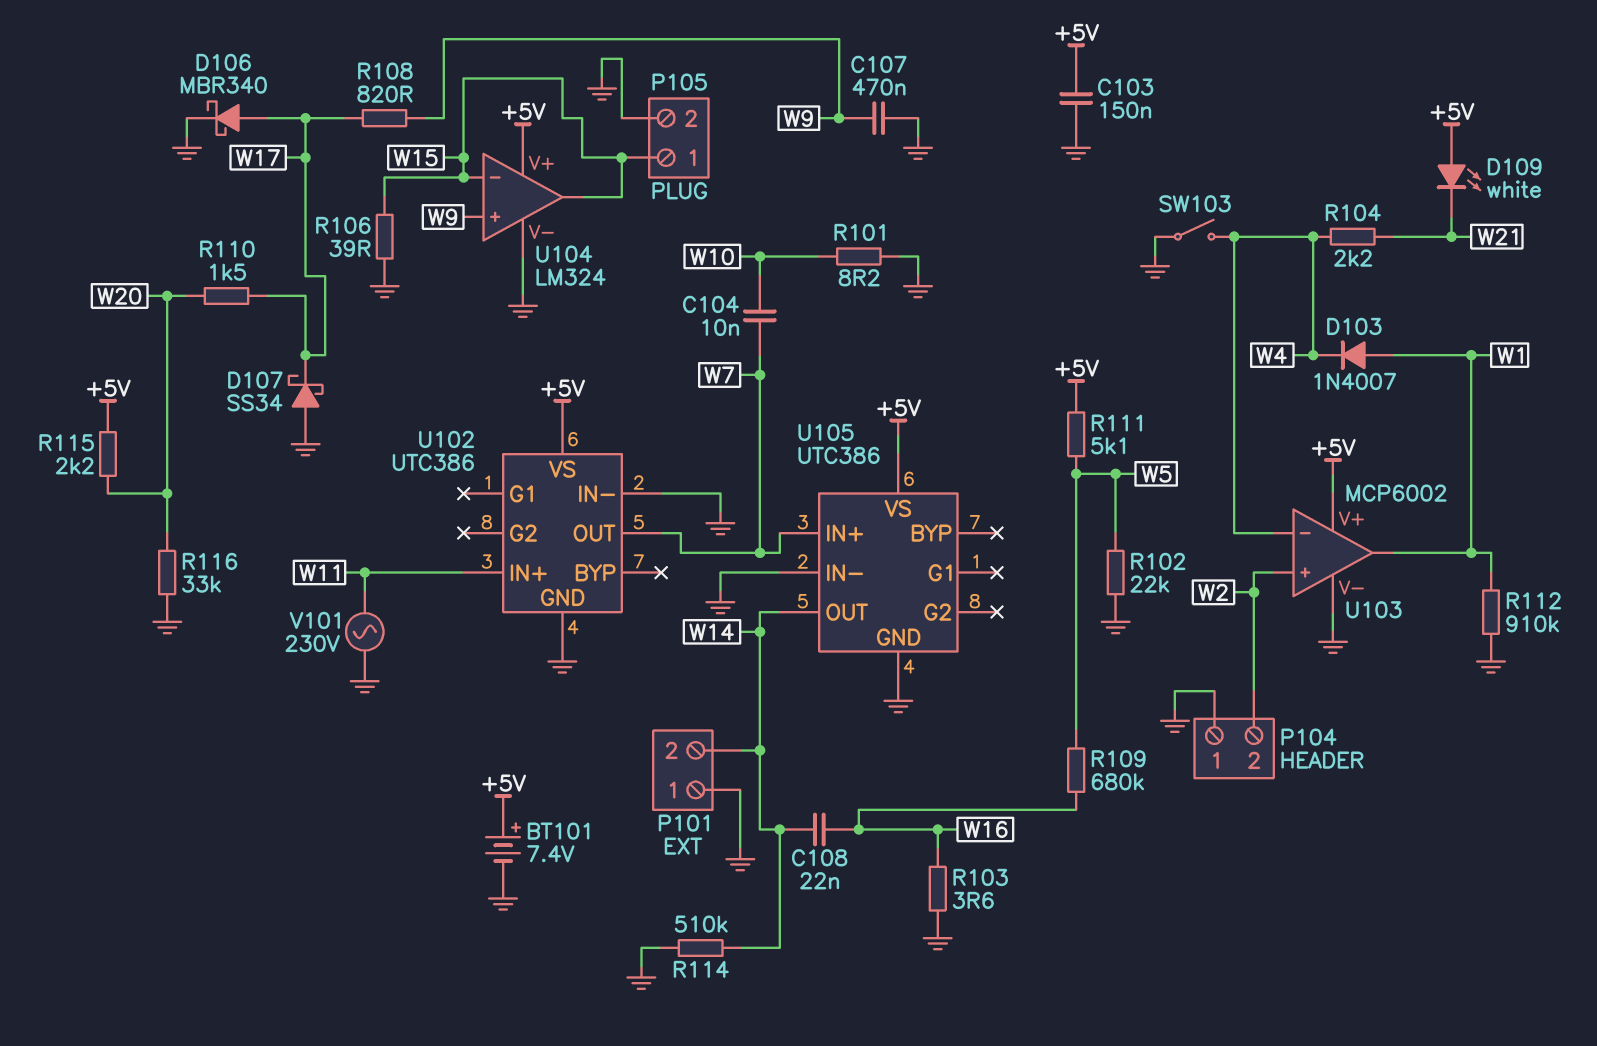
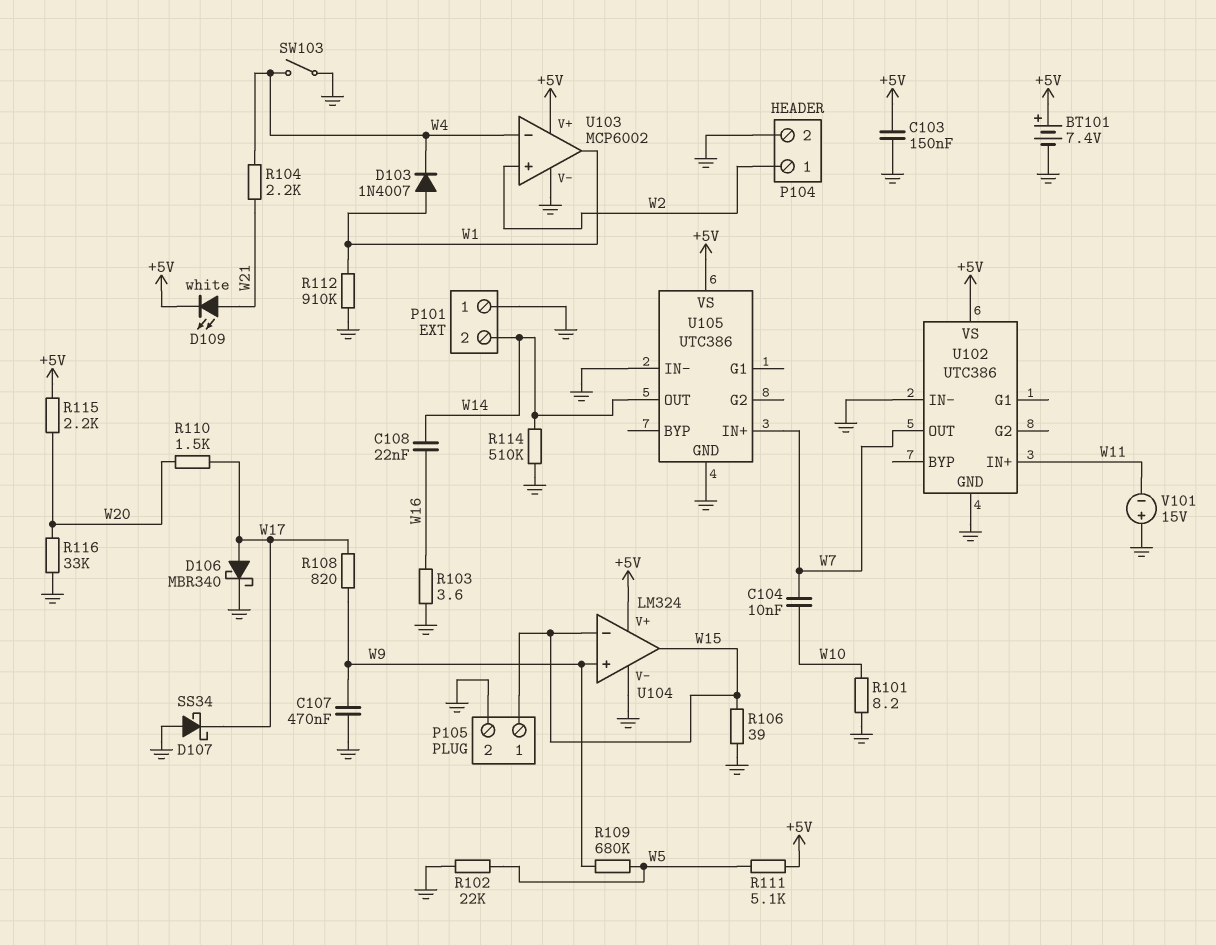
D109: LED white (A +5V, K W21) -> LED white (A W21, K +5V)
P104 pin 1: GND -> W2
P104 pin 2: W2 -> GND
R109: 680k (W5, W16) -> 680k (W5, W9)
V101: AC 230V (GND, W11) -> 15V (plus GND, minus W11)

